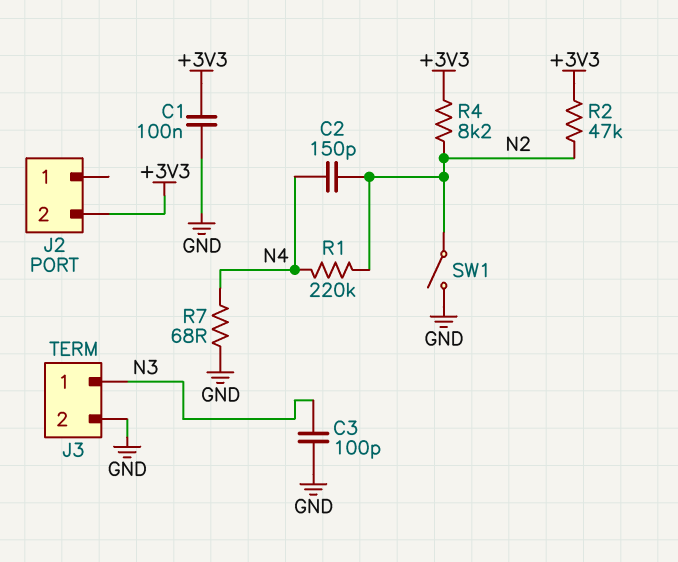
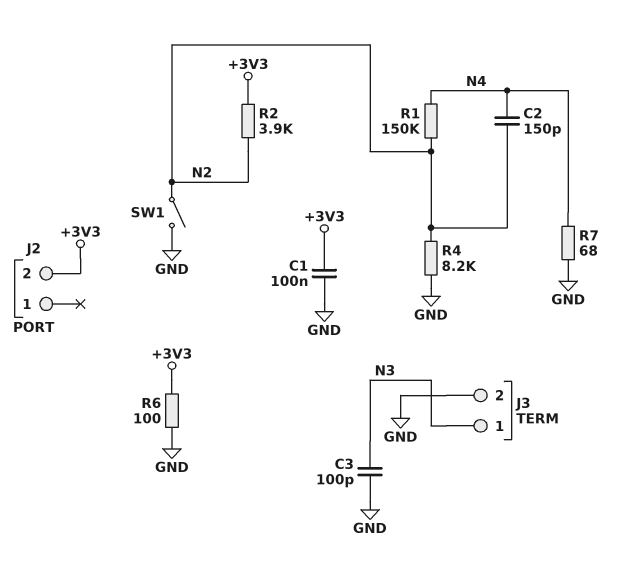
R1: 220k (N2, N4) -> 150k (N2, N4)
R2: 47k (+3V3, N2) -> 3.9k (+3V3, N2)
R4: 8.2k (+3V3, N2) -> 8.2k (GND, N2)
R6: none -> 100 (+3V3, GND)

